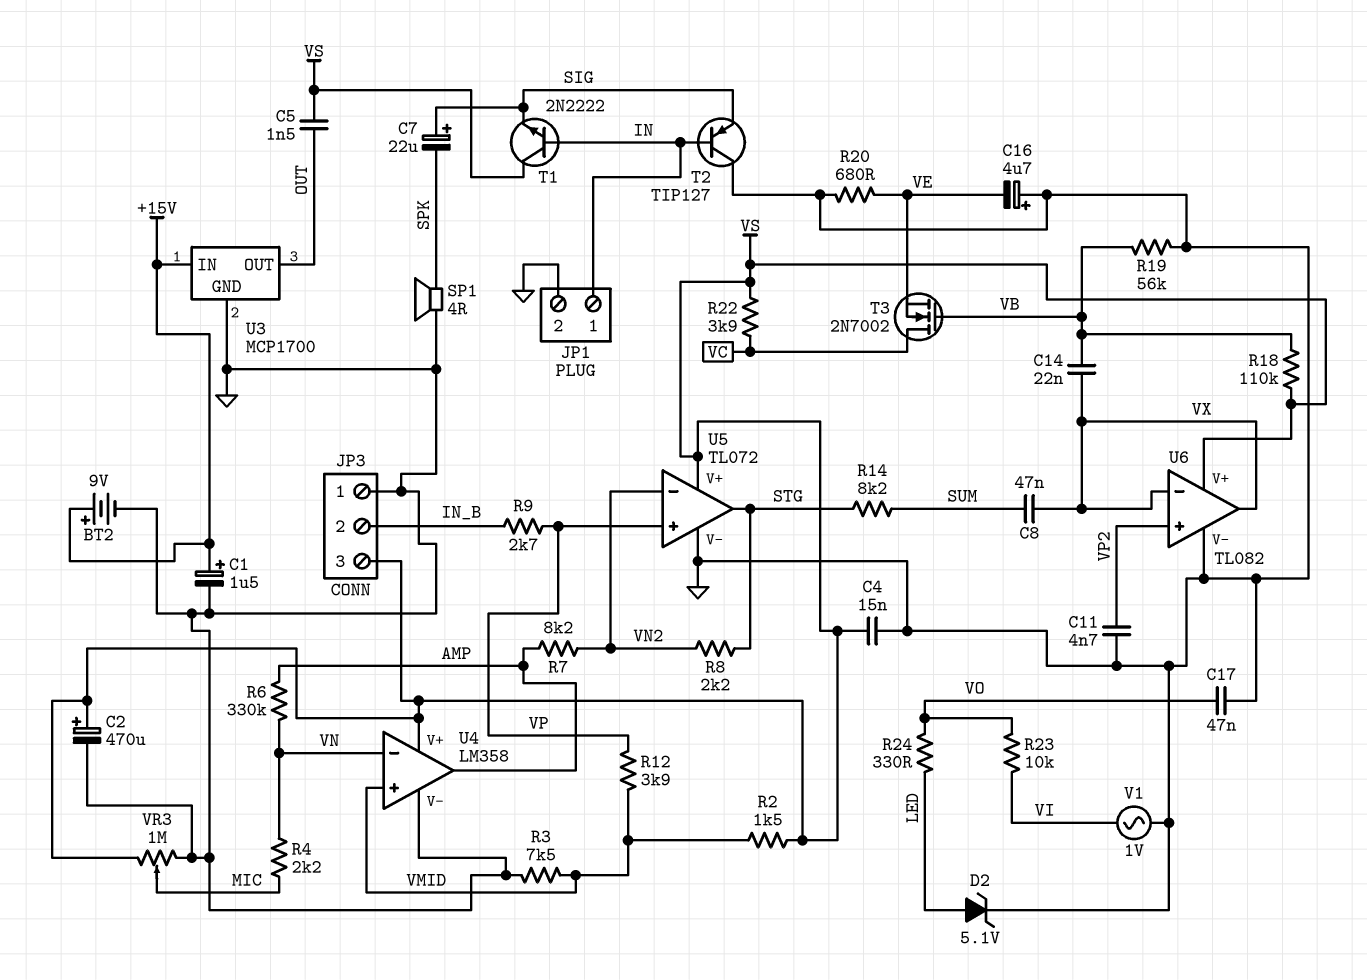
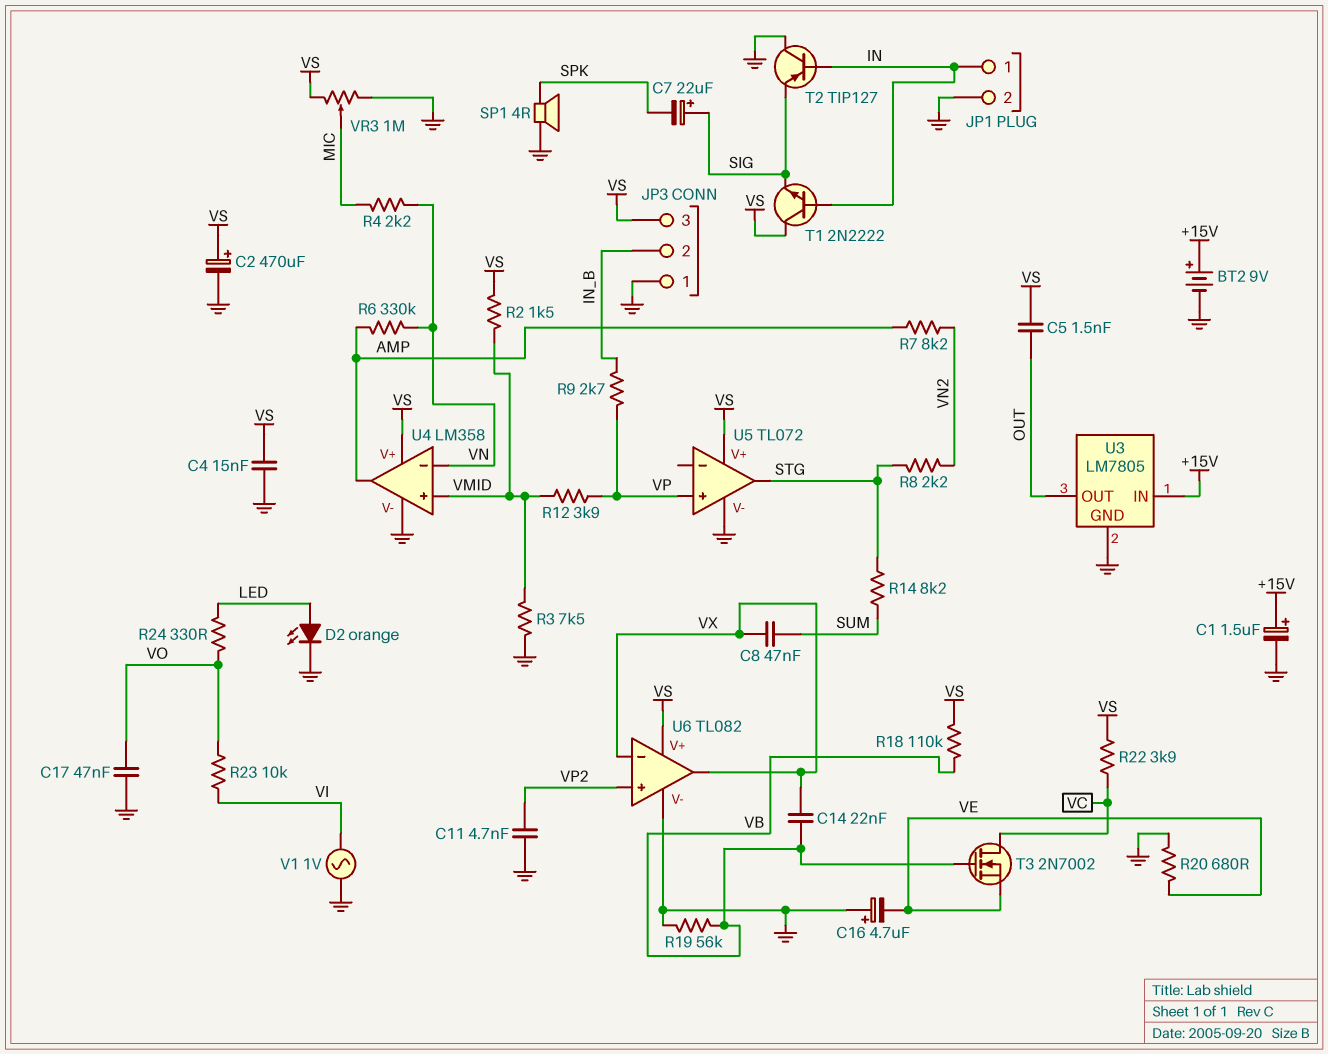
D2: zener 5.1V (A LED, K GND) -> LED orange (A LED, K GND)
U3: MCP1700 -> LM7805
U5 pin in-: VN2 -> none

